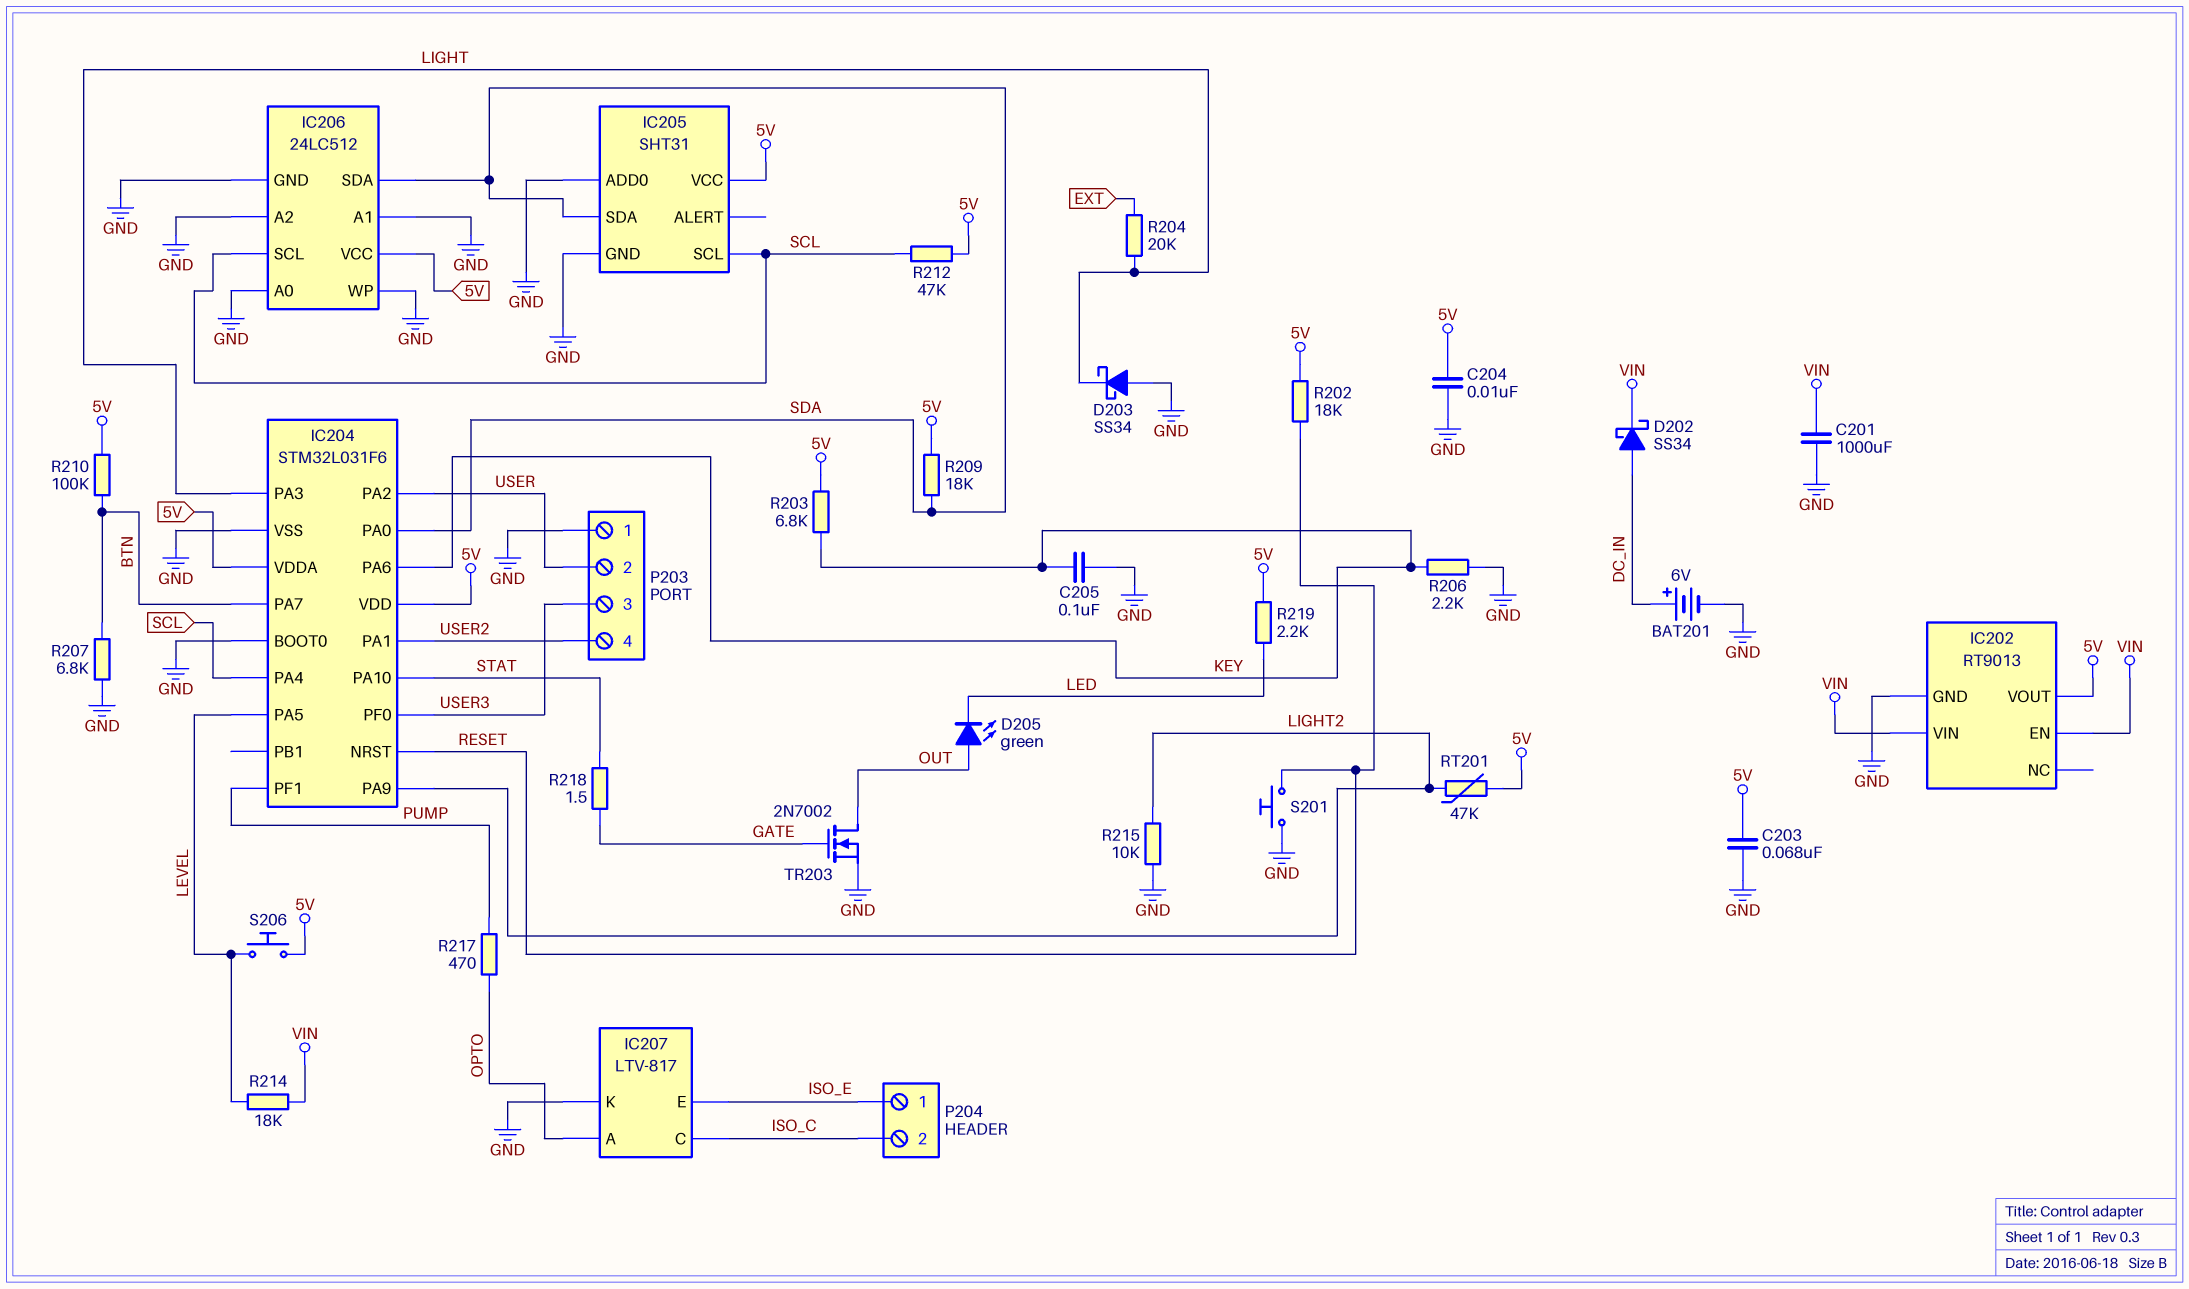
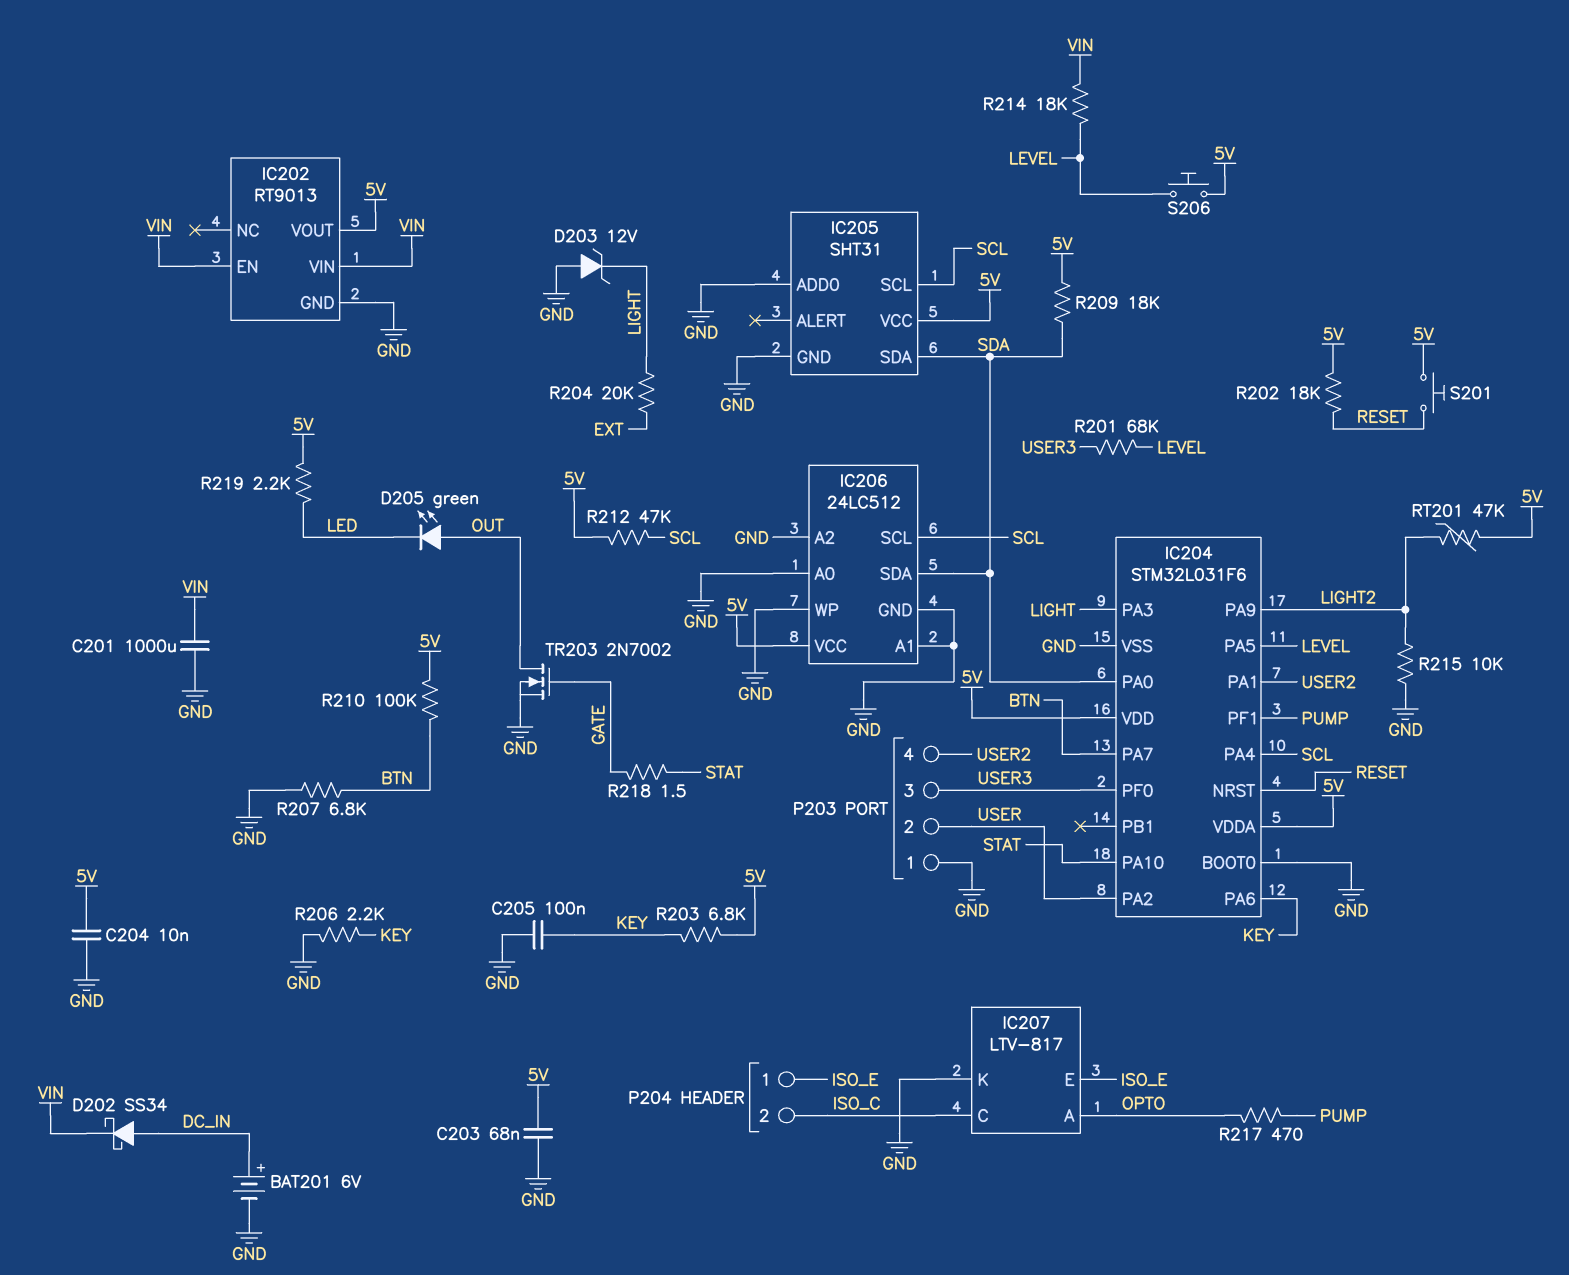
D203: schottky SS34 (A GND, K LIGHT) -> zener 12V (A GND, K LIGHT)
R201: none -> 68k (LEVEL, USER3)
S201: button (GND, RESET) -> button (5V, RESET)

